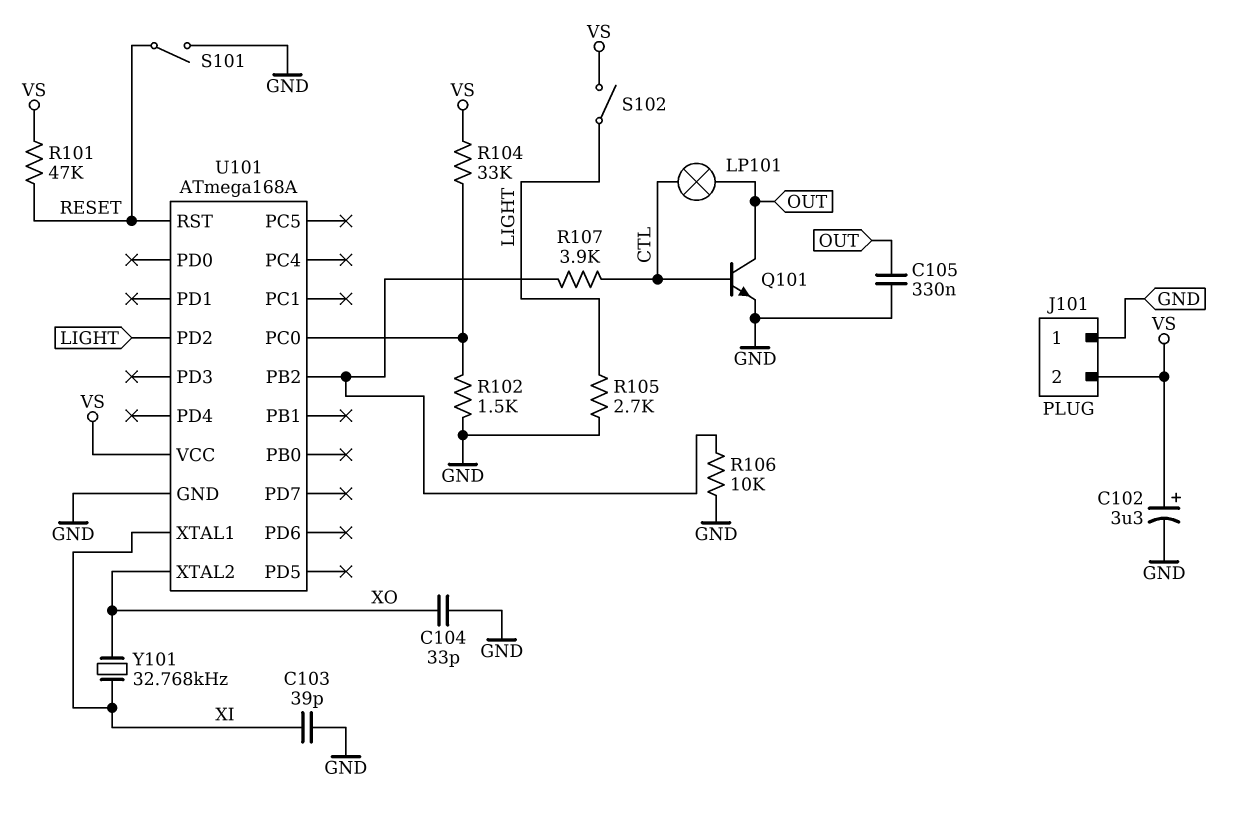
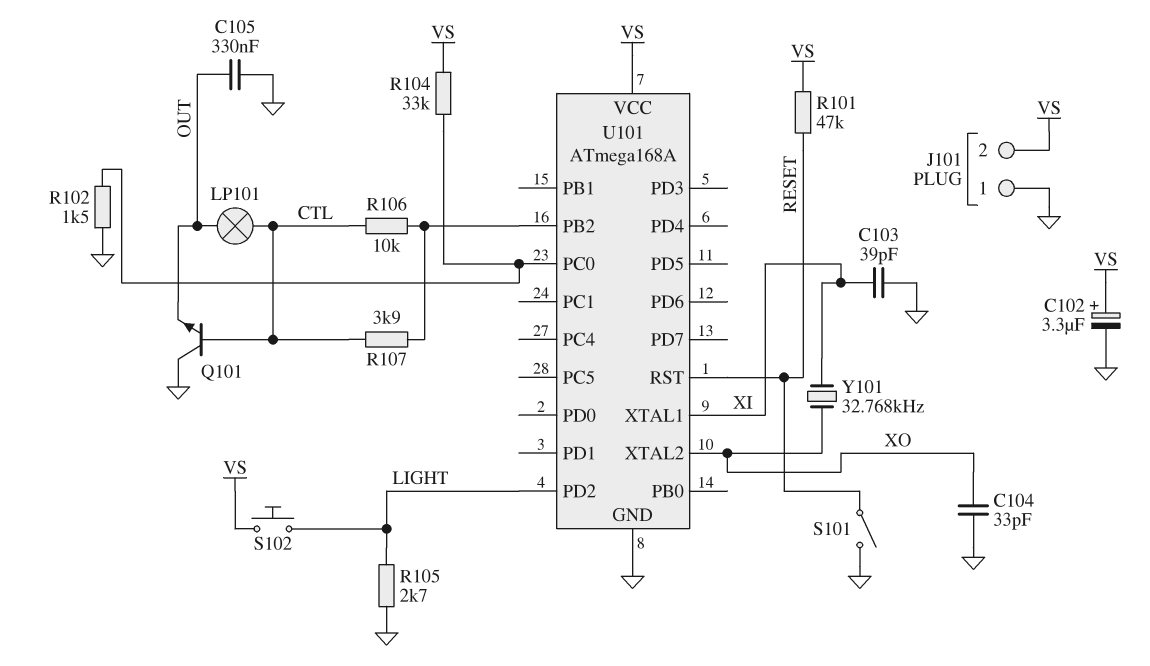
Q101: NPN (B CTL, C OUT, E GND) -> NPN (B CTL, C GND, E OUT)
R106: 10k (GND, U101/PB2) -> 10k (CTL, U101/PB2)
S102: switch (LIGHT, VS) -> button (LIGHT, VS)

